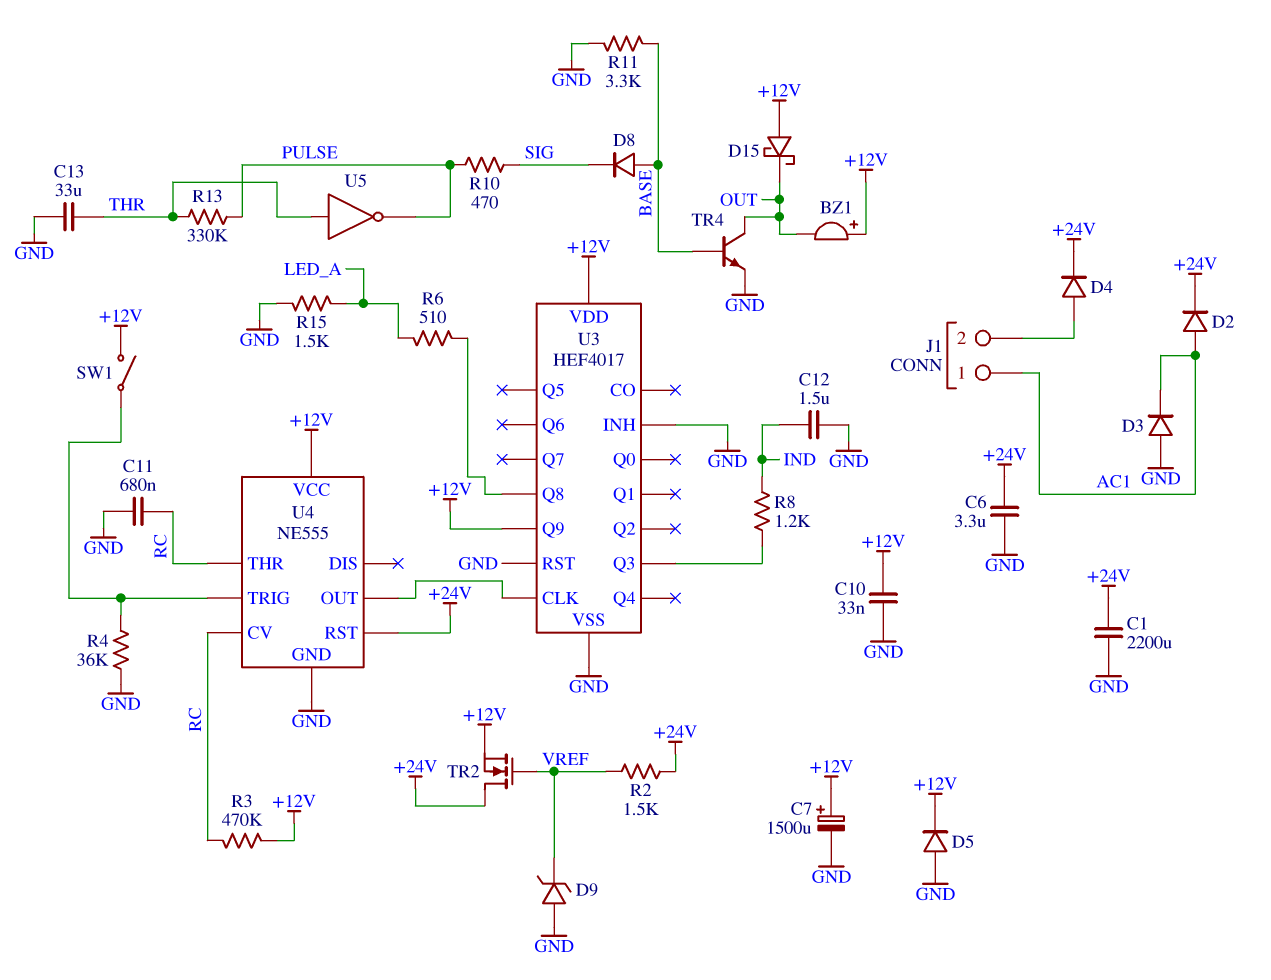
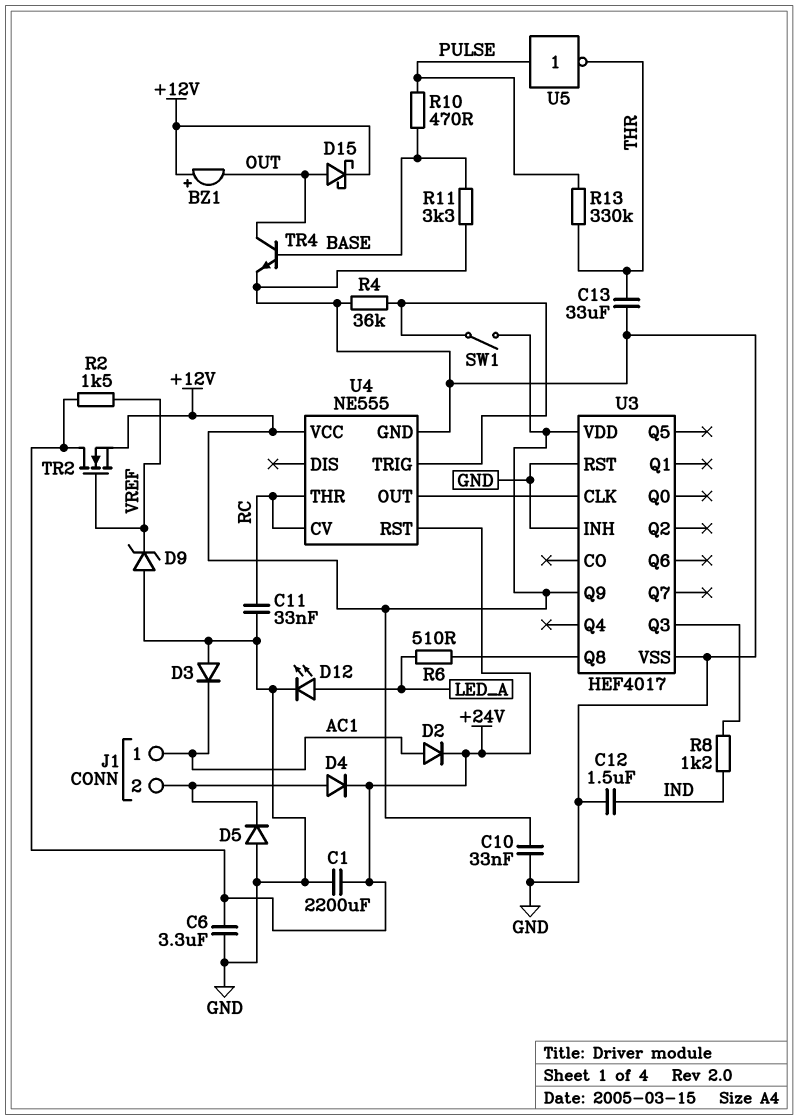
C7: 1500uF (plus +12V, minus GND) -> none
C11: 680nF (GND, RC) -> 33nF (GND, RC)
D5: diode (A GND, K +12V) -> diode (A GND, K J1/2)
D8: diode (A BASE, K SIG) -> none
D12: none -> LED (A LED_A, K GND)
D15: schottky (A +12V, K OUT) -> schottky (A OUT, K +12V)
R3: 470k (+12V, RC) -> none
R10: 470 (PULSE, SIG) -> 470 (BASE, PULSE)
R15: 1.5k (GND, LED_A) -> none
U5: NOT (in THR, out PULSE) -> NOT (in PULSE, out THR)

